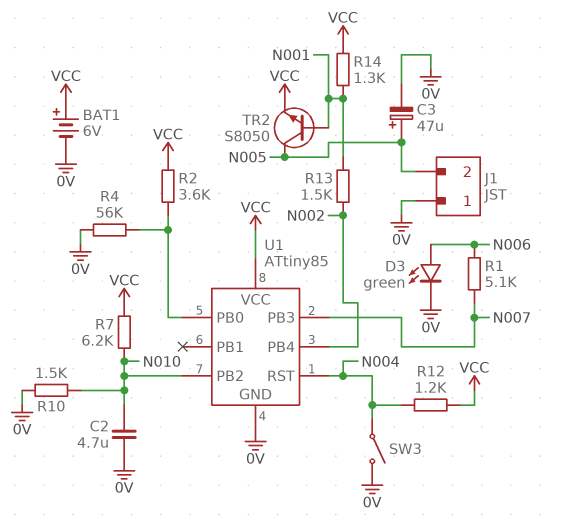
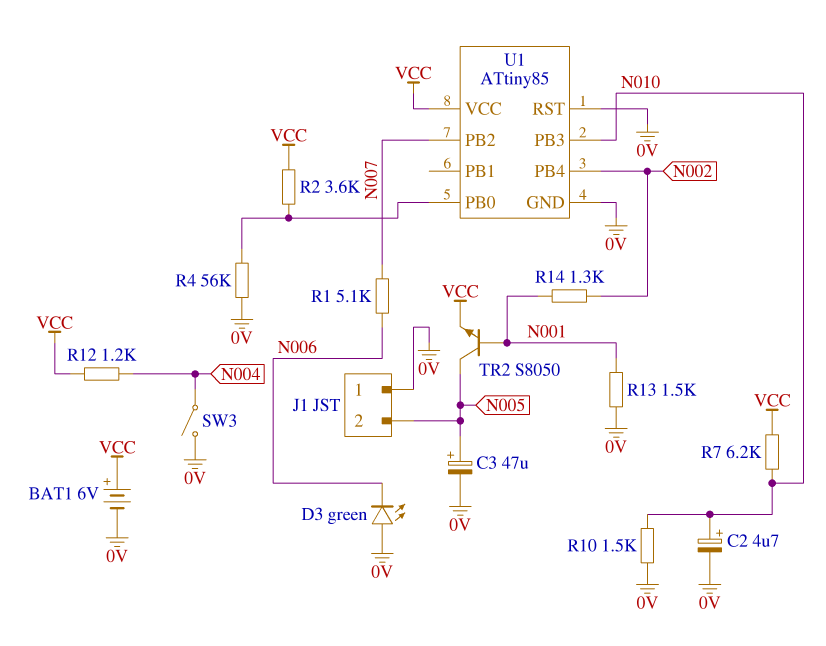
C2: 4.7uF (0V, N010) -> 4.7uF (plus N010, minus 0V)
D3: LED green (A N006, K 0V) -> LED green (A 0V, K N006)
R13: 1.5k (N001, N002) -> 1.5k (0V, N001)
R14: 1.3k (N001, VCC) -> 1.3k (N001, N002)
U1 pin PB2: N010 -> N007
U1 pin PB3: N007 -> N010
U1 pin RST: N004 -> 0V

